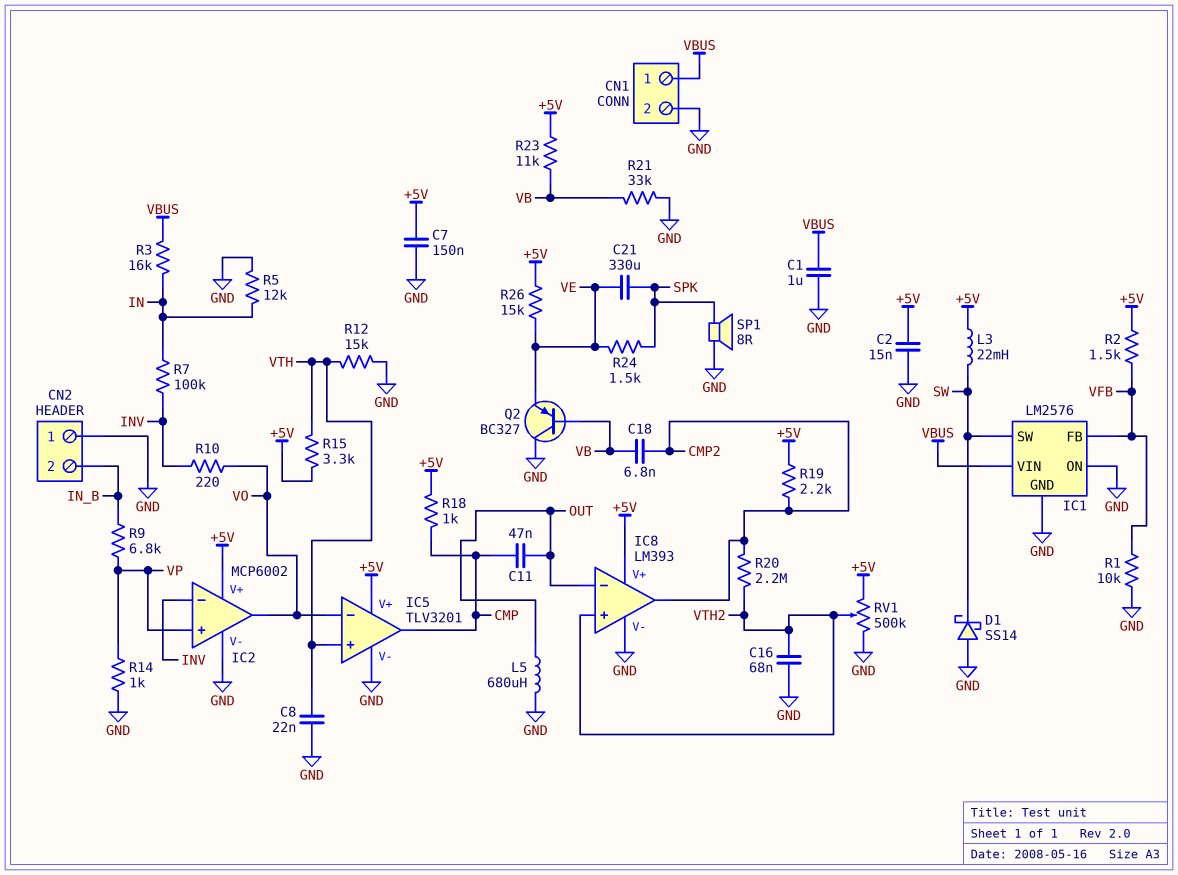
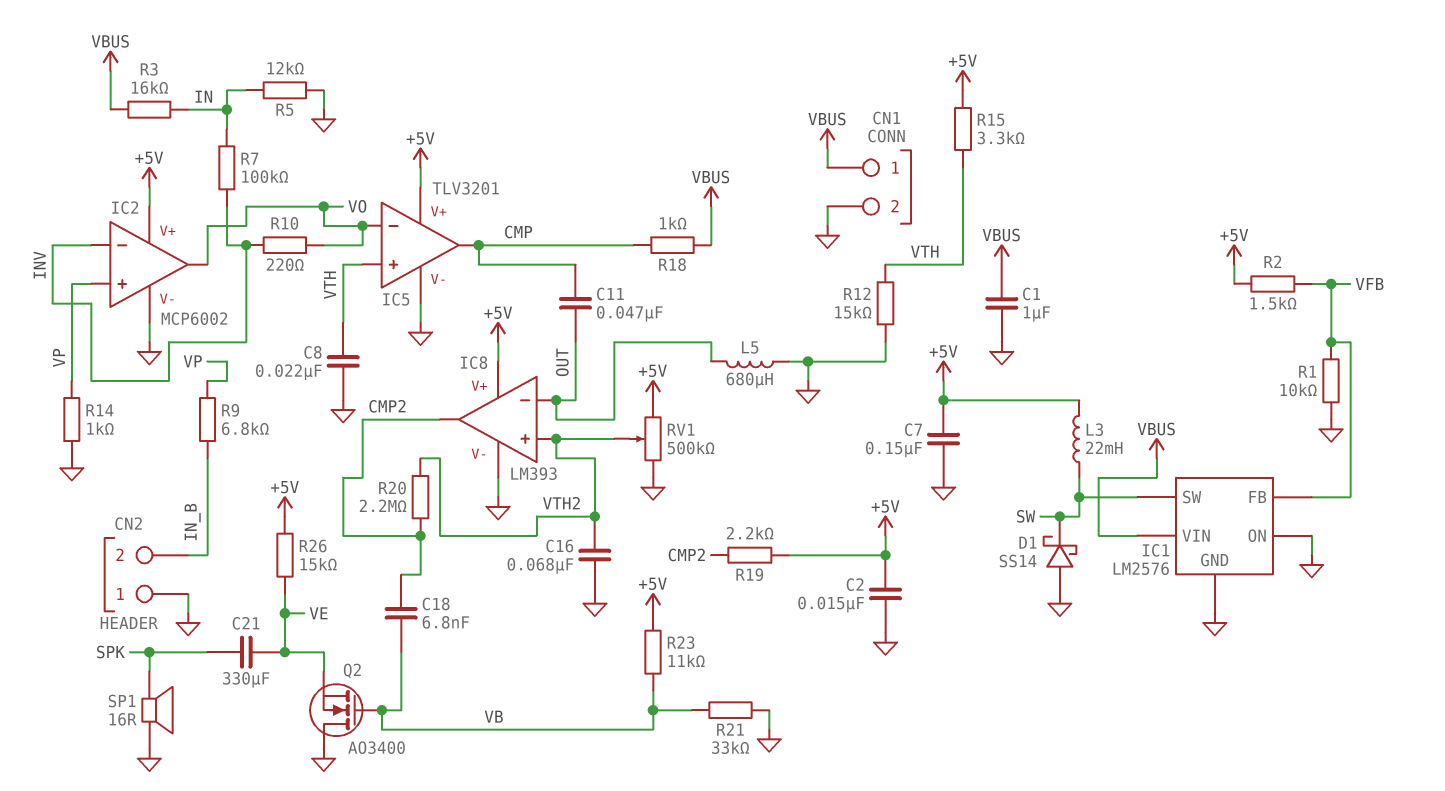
Q2: PNP BC327 (B VB, C GND, E VE) -> NMOS AO3400 (G VB, D GND, S VE)
R18: 1k (+5V, CMP) -> 1k (CMP, VBUS)
R24: 1.5k (SPK, VE) -> none
SP1: speaker 8R (GND, SPK) -> speaker 16R (GND, SPK)

